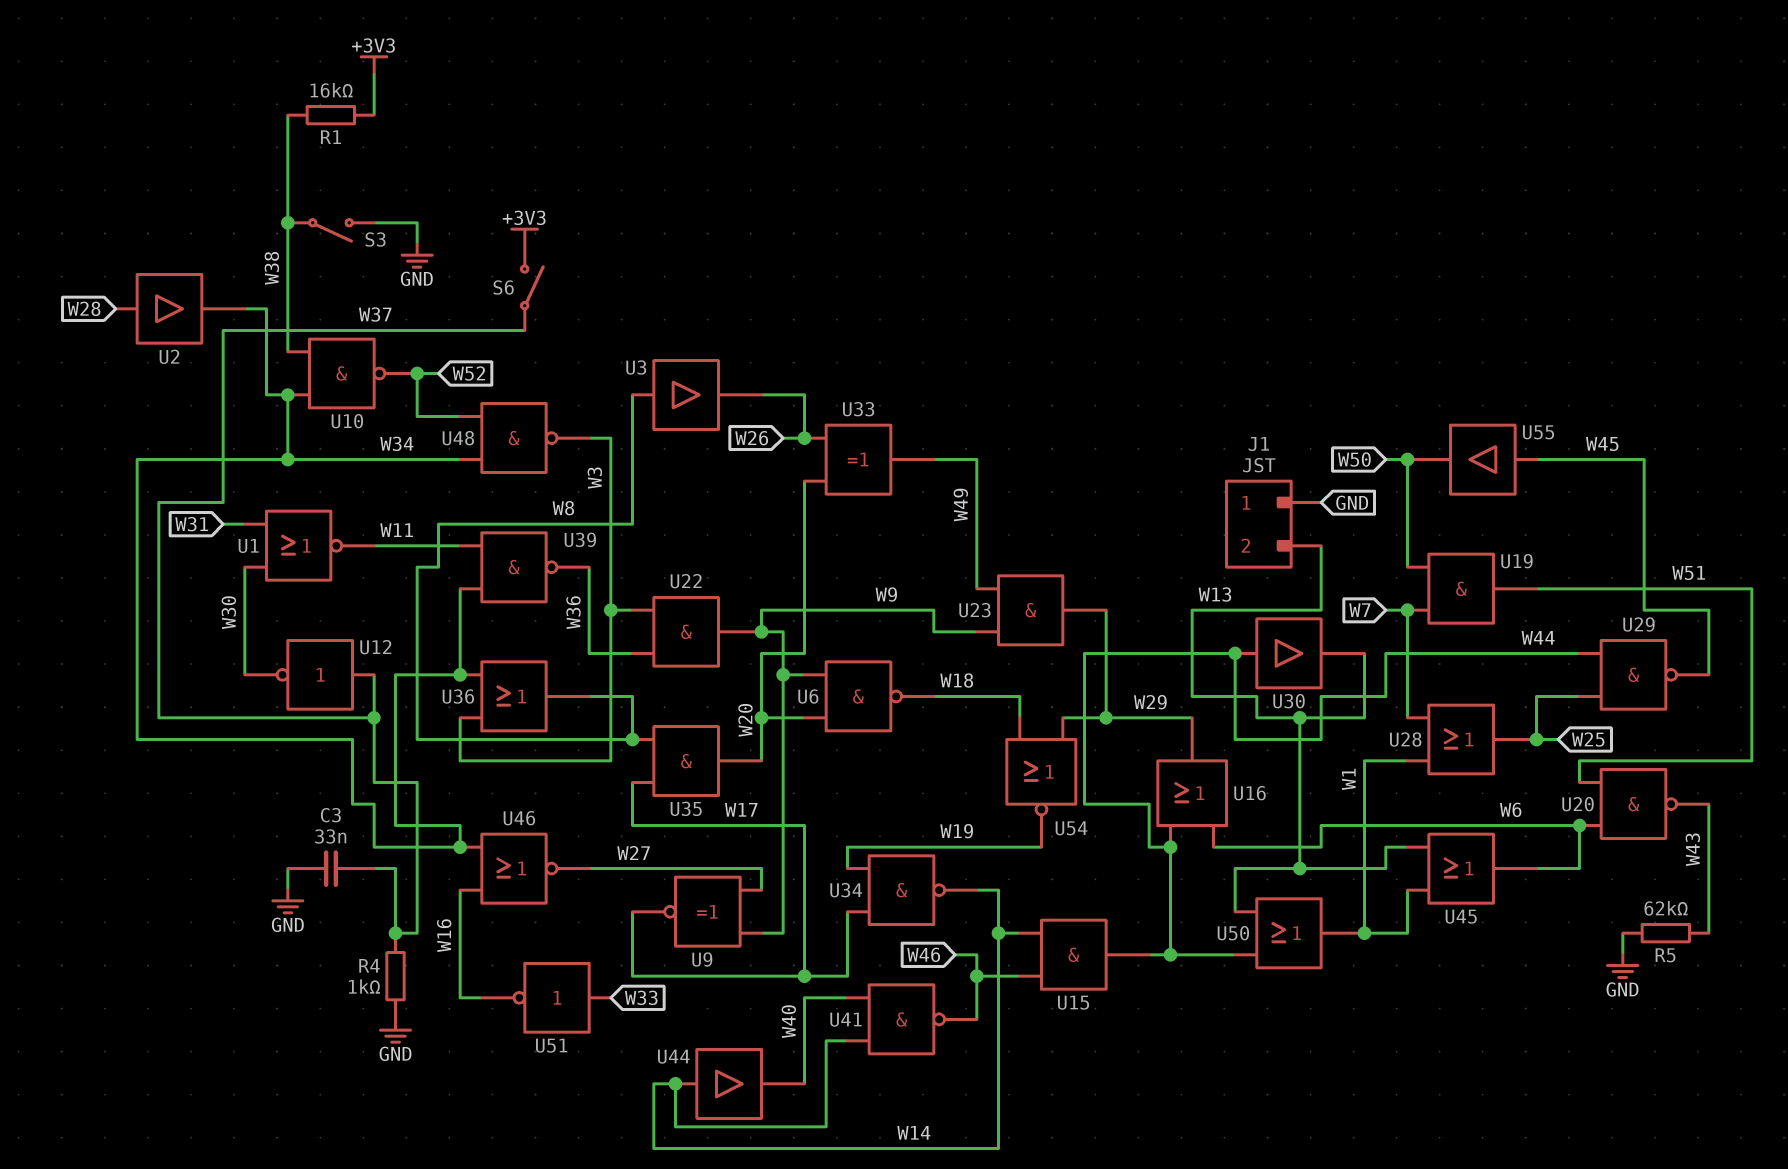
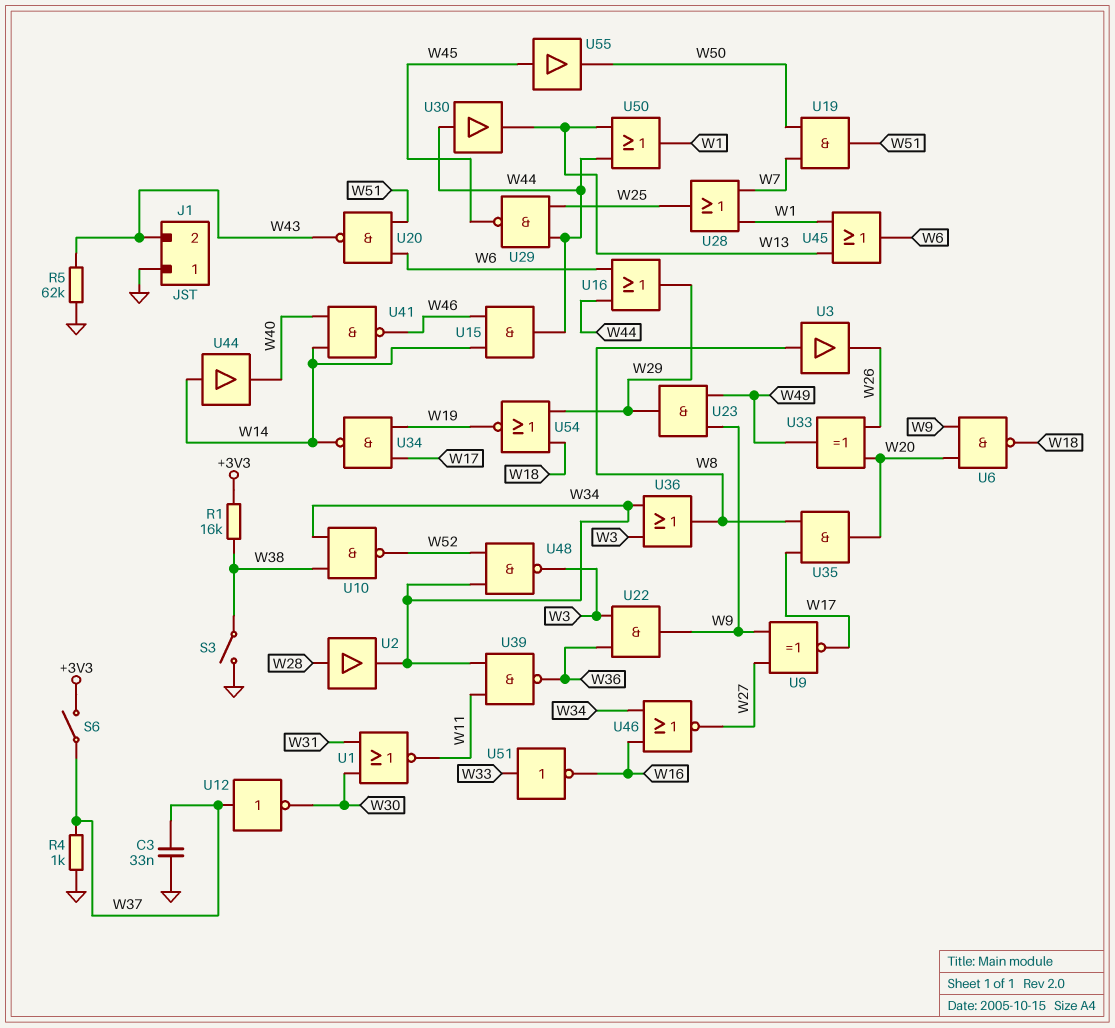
J1 pin 2: W13 -> W43

